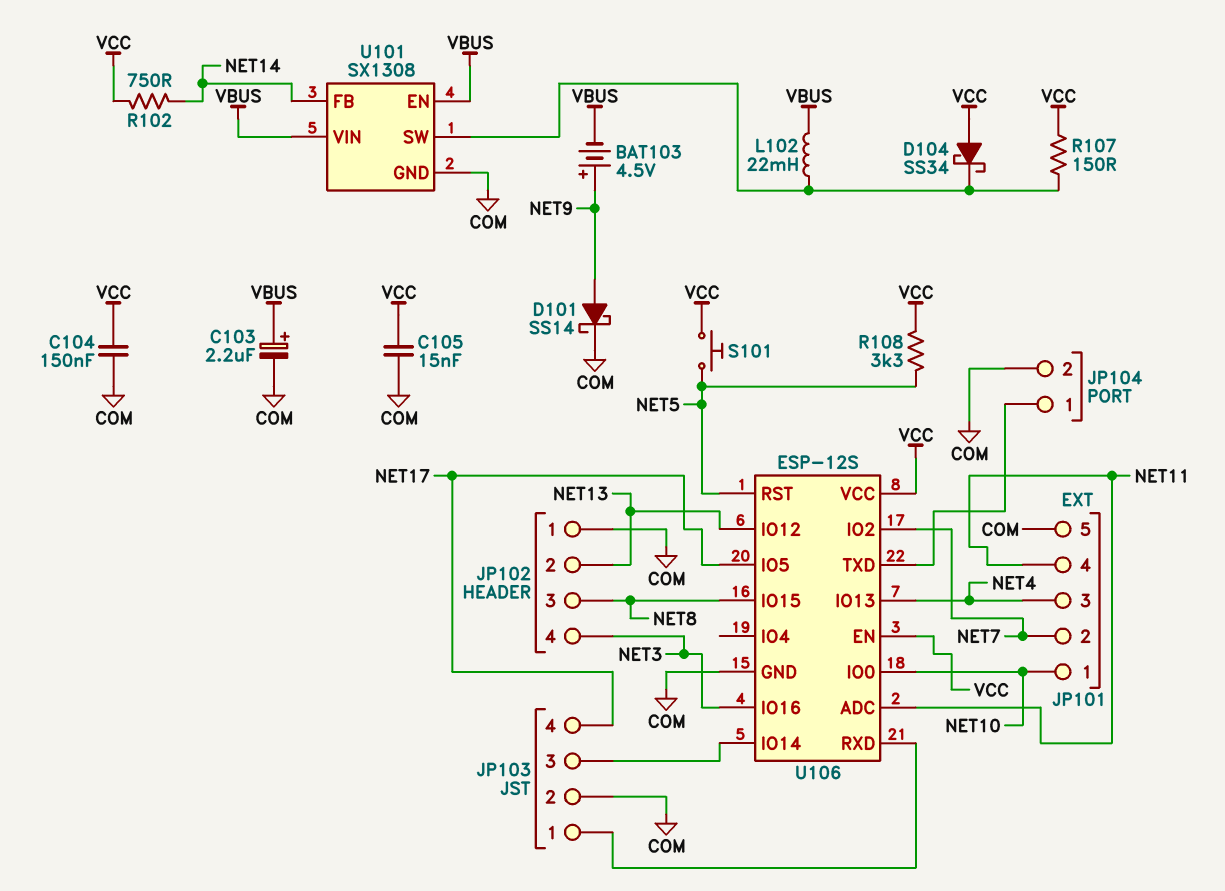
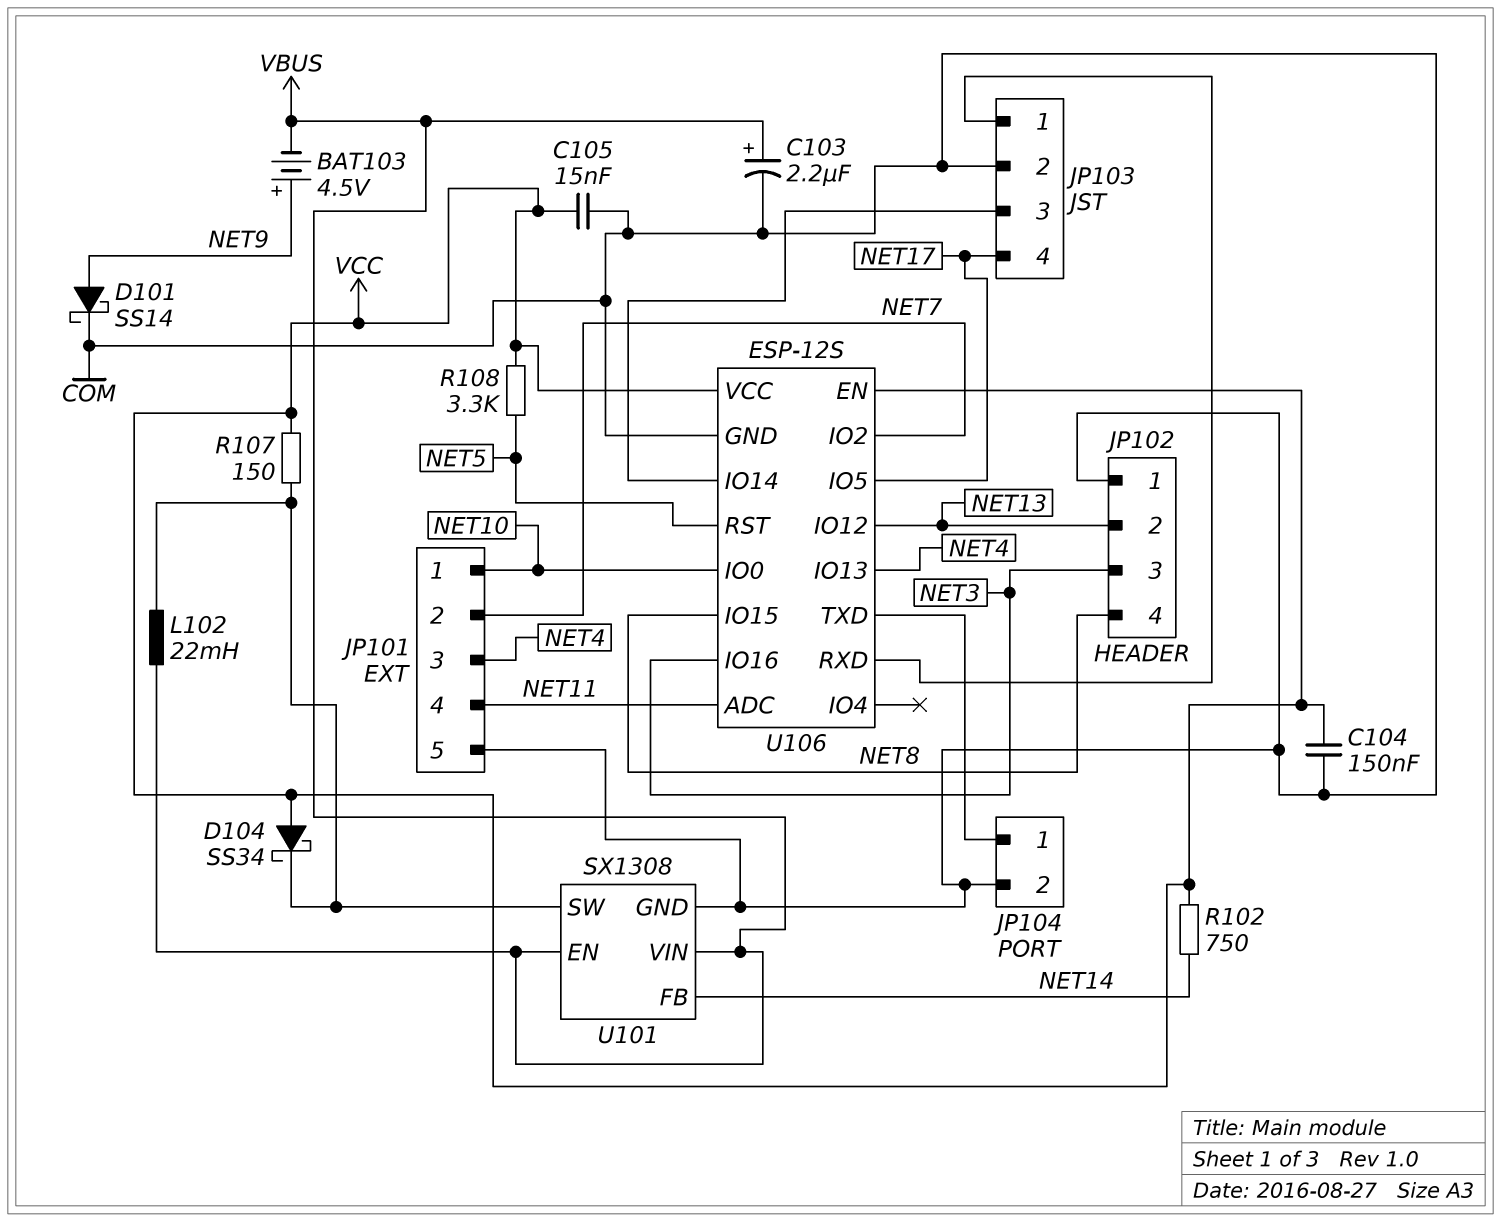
JP102 pin 3: NET8 -> NET3
JP102 pin 4: NET3 -> NET8
S101: button (NET5, VCC) -> none

